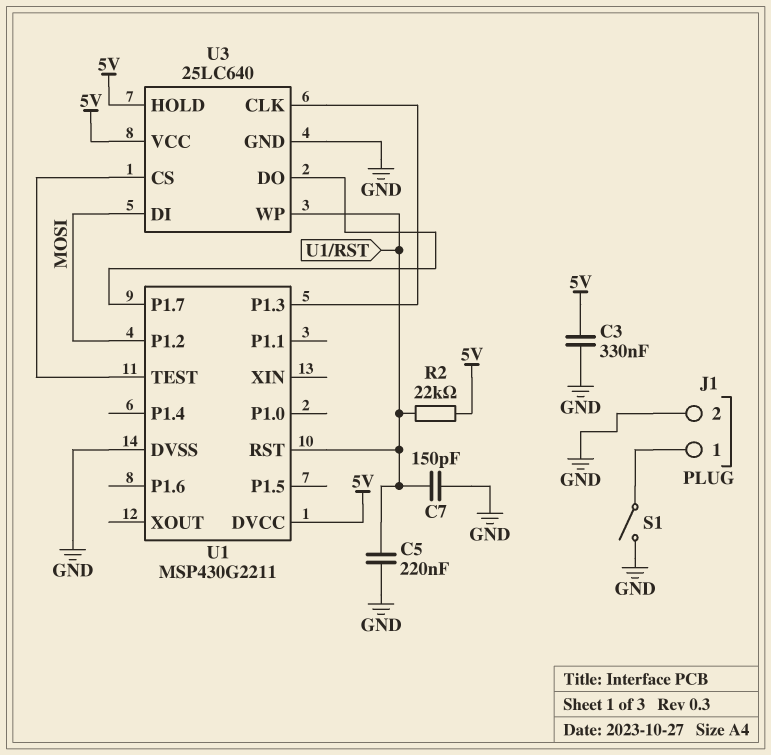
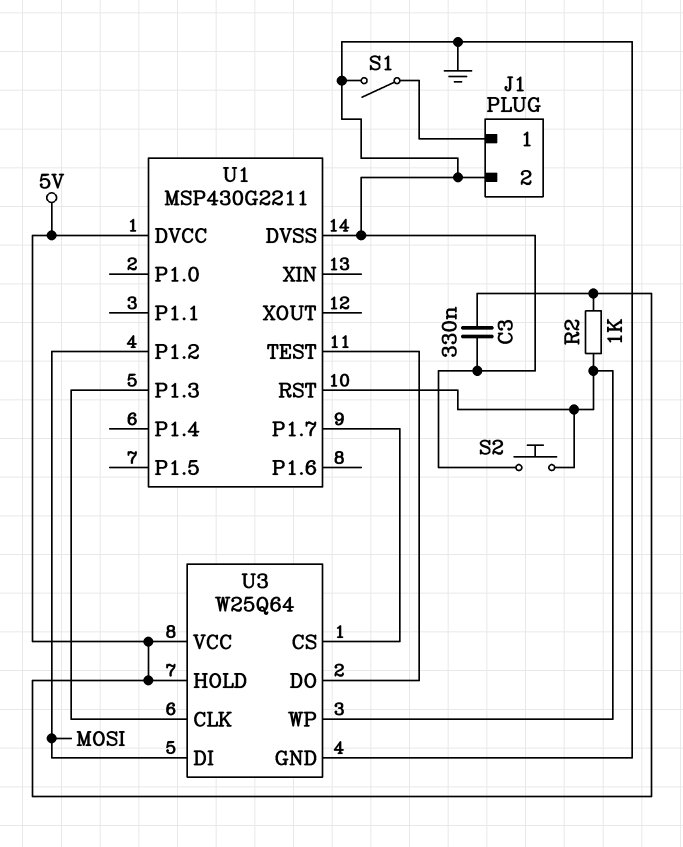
C5: 220nF (GND, U1/RST) -> none
C7: 150pF (GND, U1/RST) -> none
R2: 22k (5V, U1/RST) -> 1k (5V, U1/RST)
S2: none -> button (GND, U1/RST)
U3: 25LC640 -> W25Q64
U3 pin CS: U1/TEST -> U1/P1.7
U3 pin DO: U1/P1.7 -> U1/TEST

